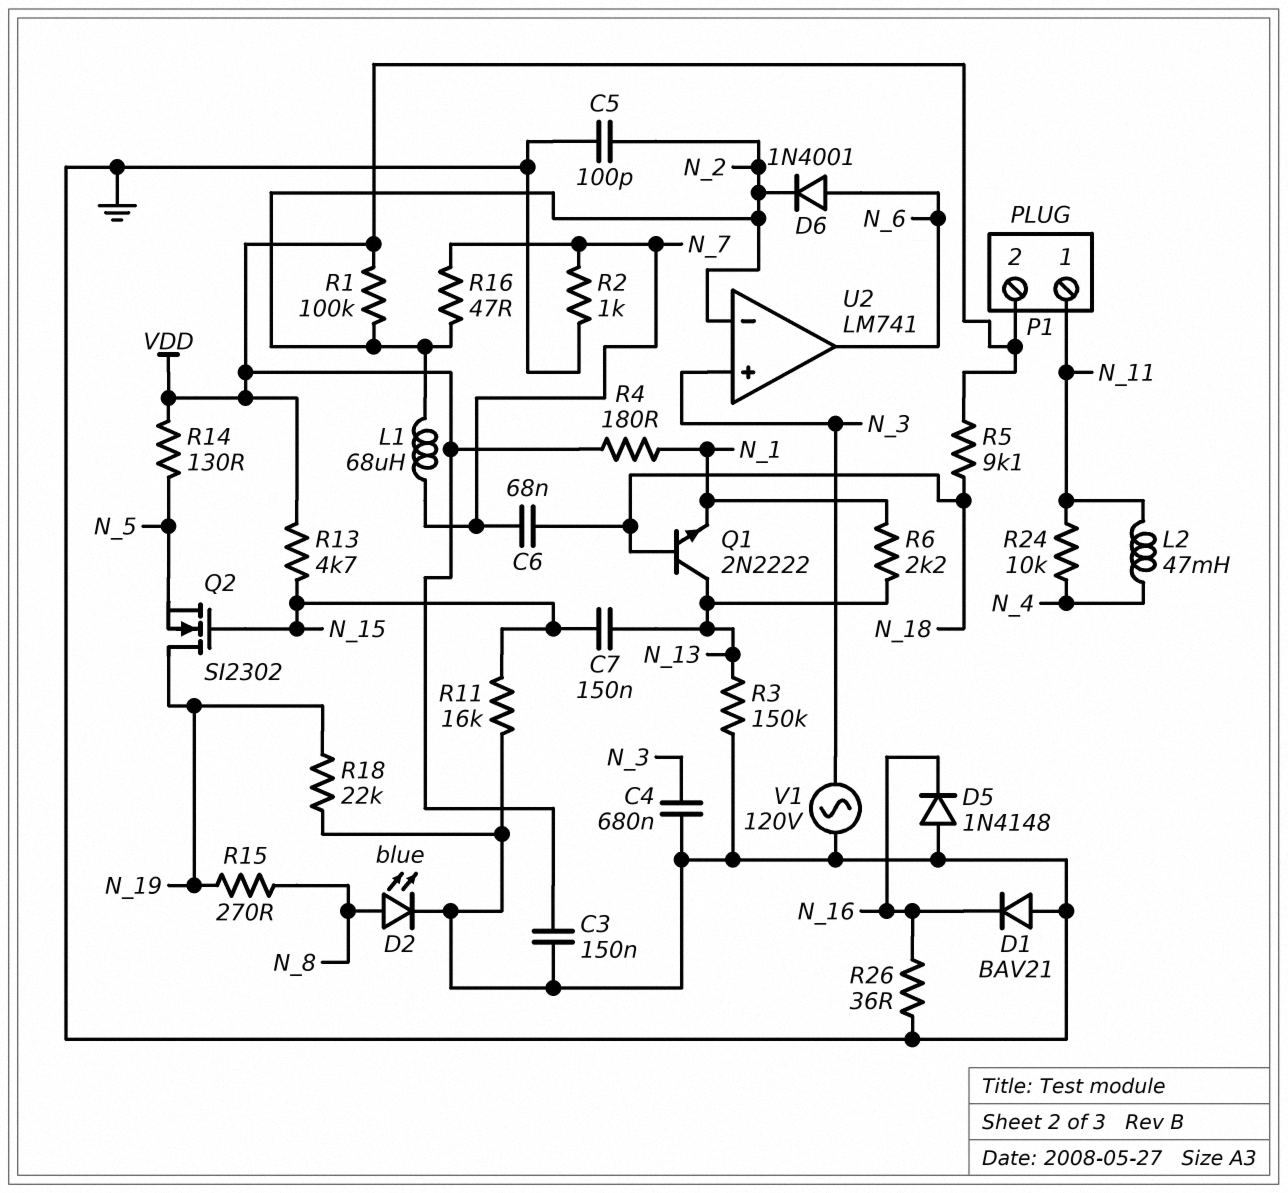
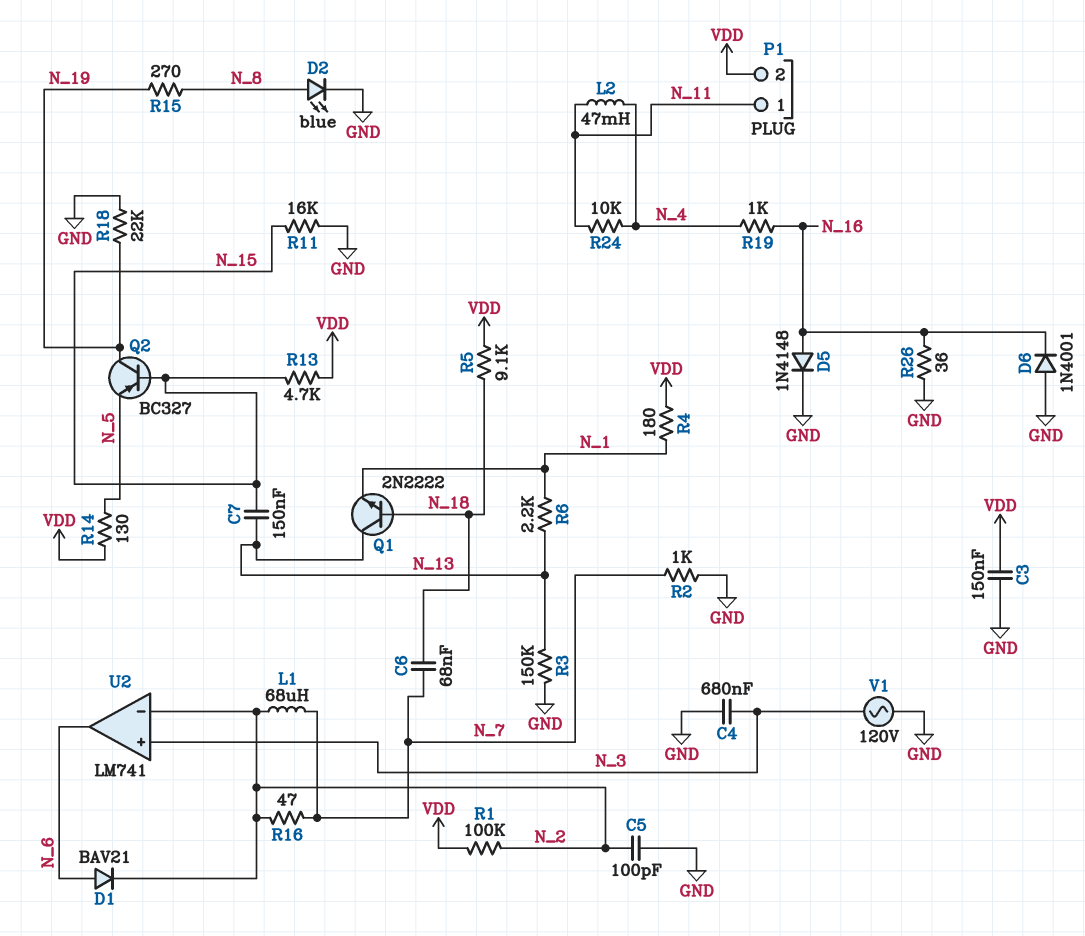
D1: diode BAV21 (A GND, K N_16) -> diode BAV21 (A N_6, K N_2)
D5: diode 1N4148 (A GND, K N_16) -> diode 1N4148 (A N_16, K GND)
D6: diode 1N4001 (A N_6, K N_2) -> diode 1N4001 (A GND, K N_16)
Q2: NMOS SI2302 (G N_15, D N_19, S N_5) -> PNP BC327 (B N_15, C N_19, E N_5)
R19: none -> 1k (N_4, N_16)

